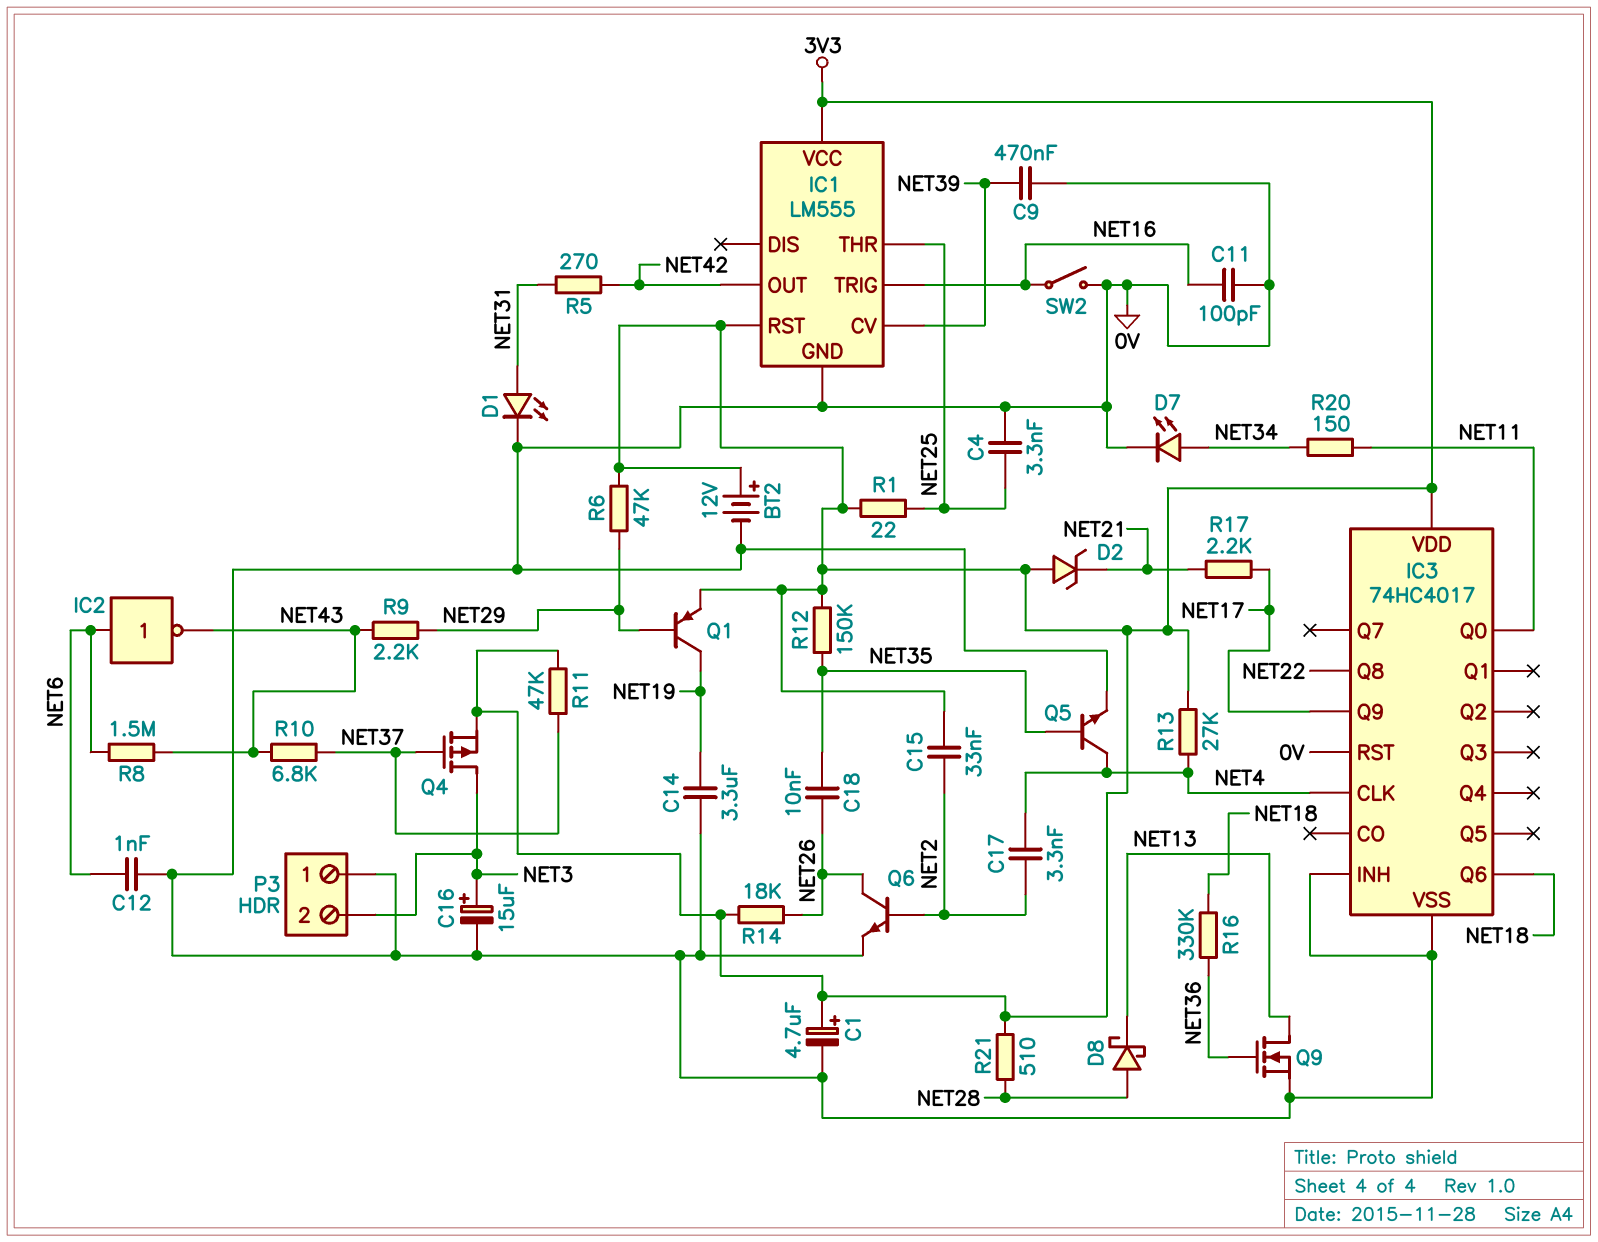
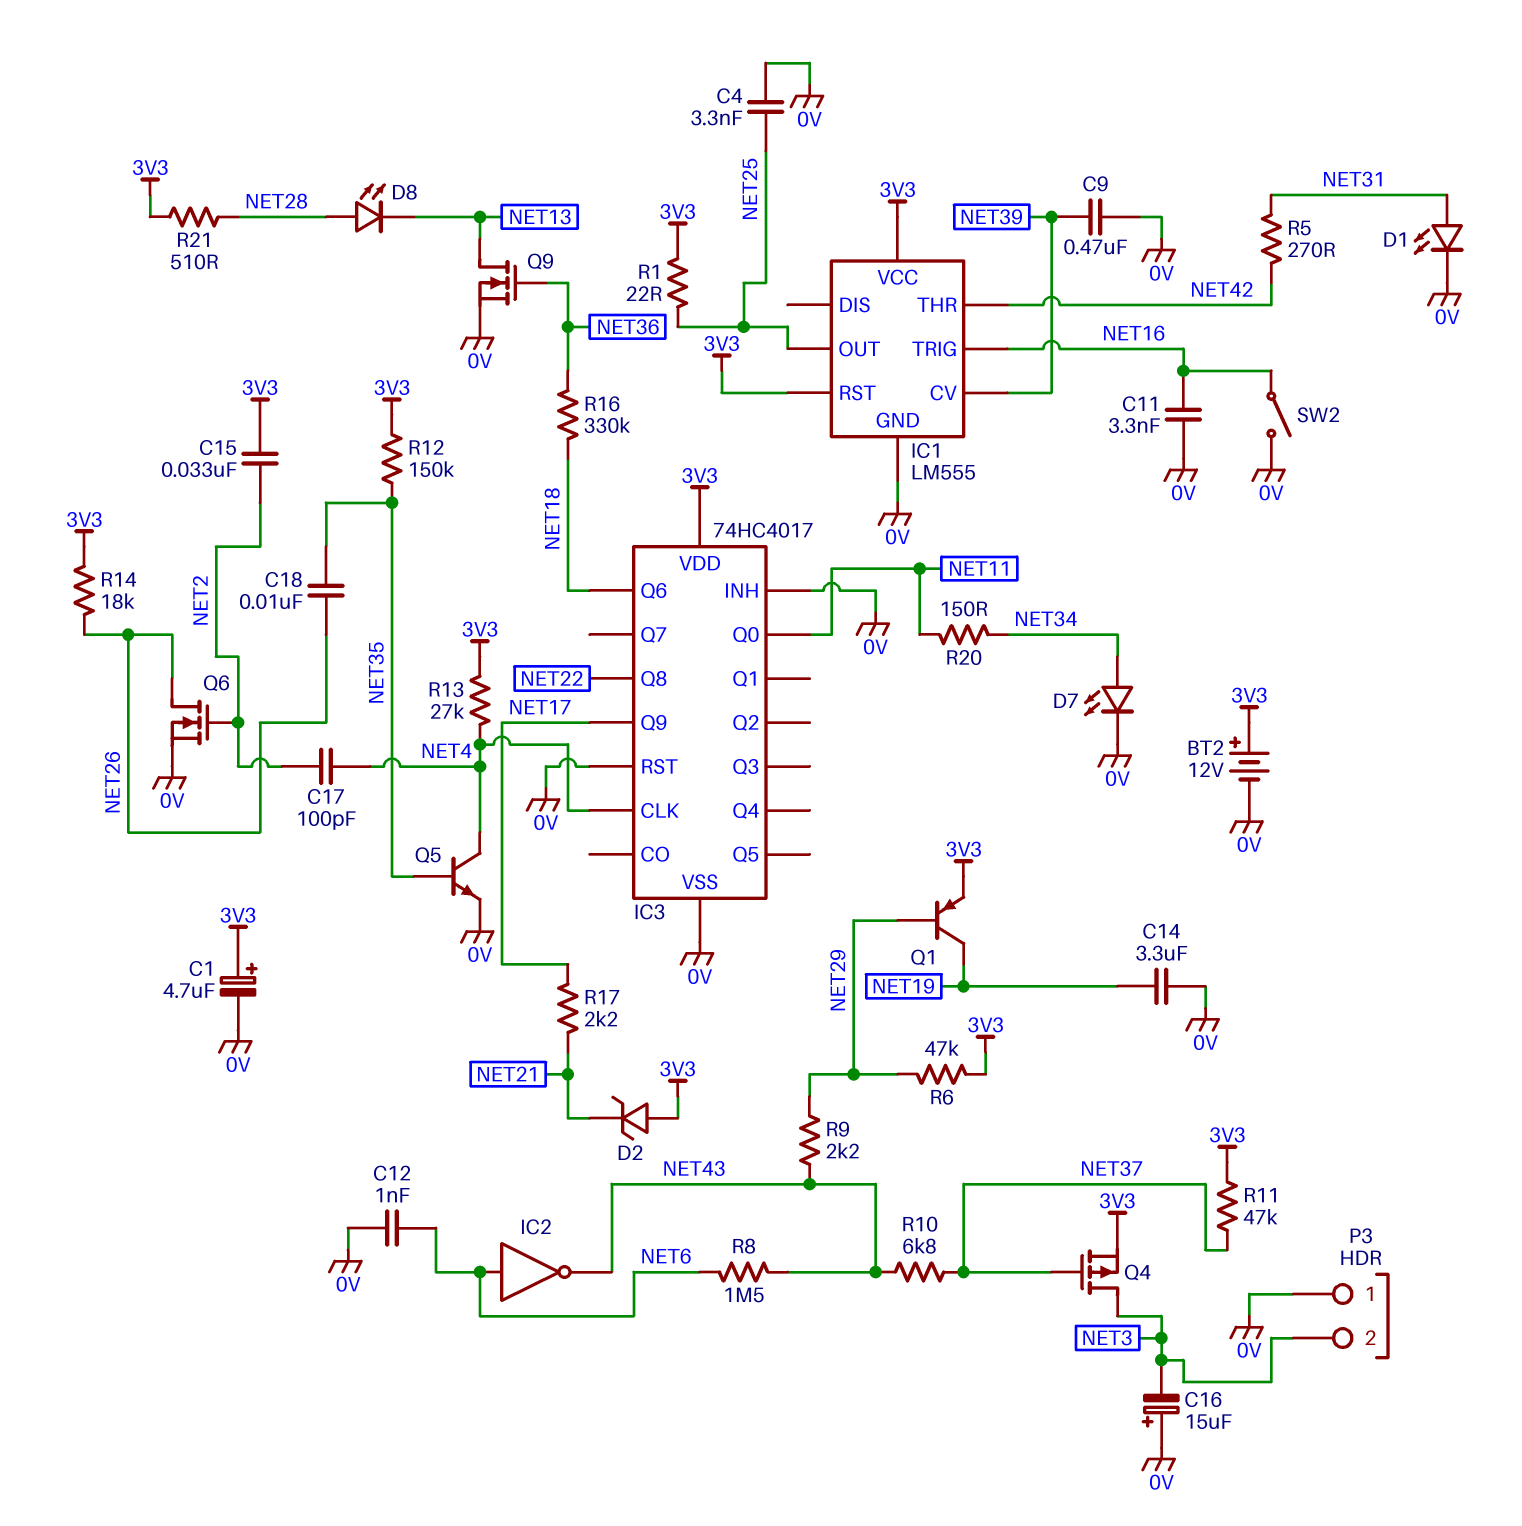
C11: 100pF (0V, NET16) -> 3.3nF (0V, NET16)
C16: 15uF (plus NET3, minus 0V) -> 15uF (plus 0V, minus NET3)
C17: 3.3nF (NET2, NET4) -> 100pF (NET2, NET4)
D8: schottky (A NET28, K NET13) -> LED (A NET28, K NET13)
IC1 pin OUT: NET42 -> NET25
IC1 pin THR: NET25 -> NET42
Q6: NPN (B NET2, C NET26, E 0V) -> NMOS (G NET2, D NET26, S 0V)

